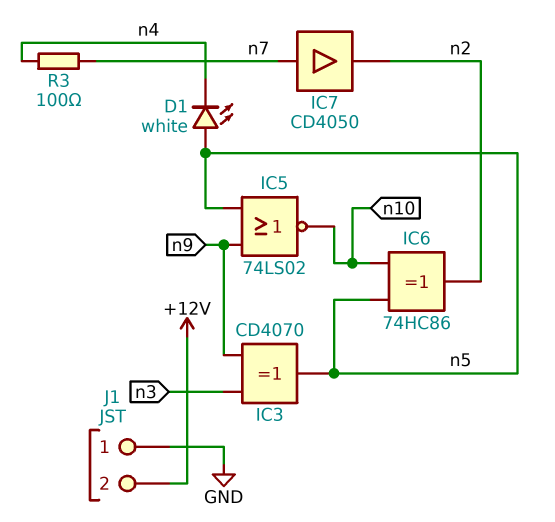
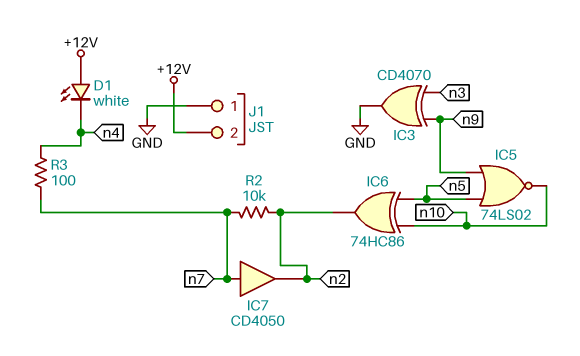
D1: LED white (A n5, K n4) -> LED white (A +12V, K n4)
IC3: XOR CD4070 (in n3, in n9, out n5) -> XOR CD4070 (in n3, in n9, out GND)
R2: none -> 10k (n2, n7)

